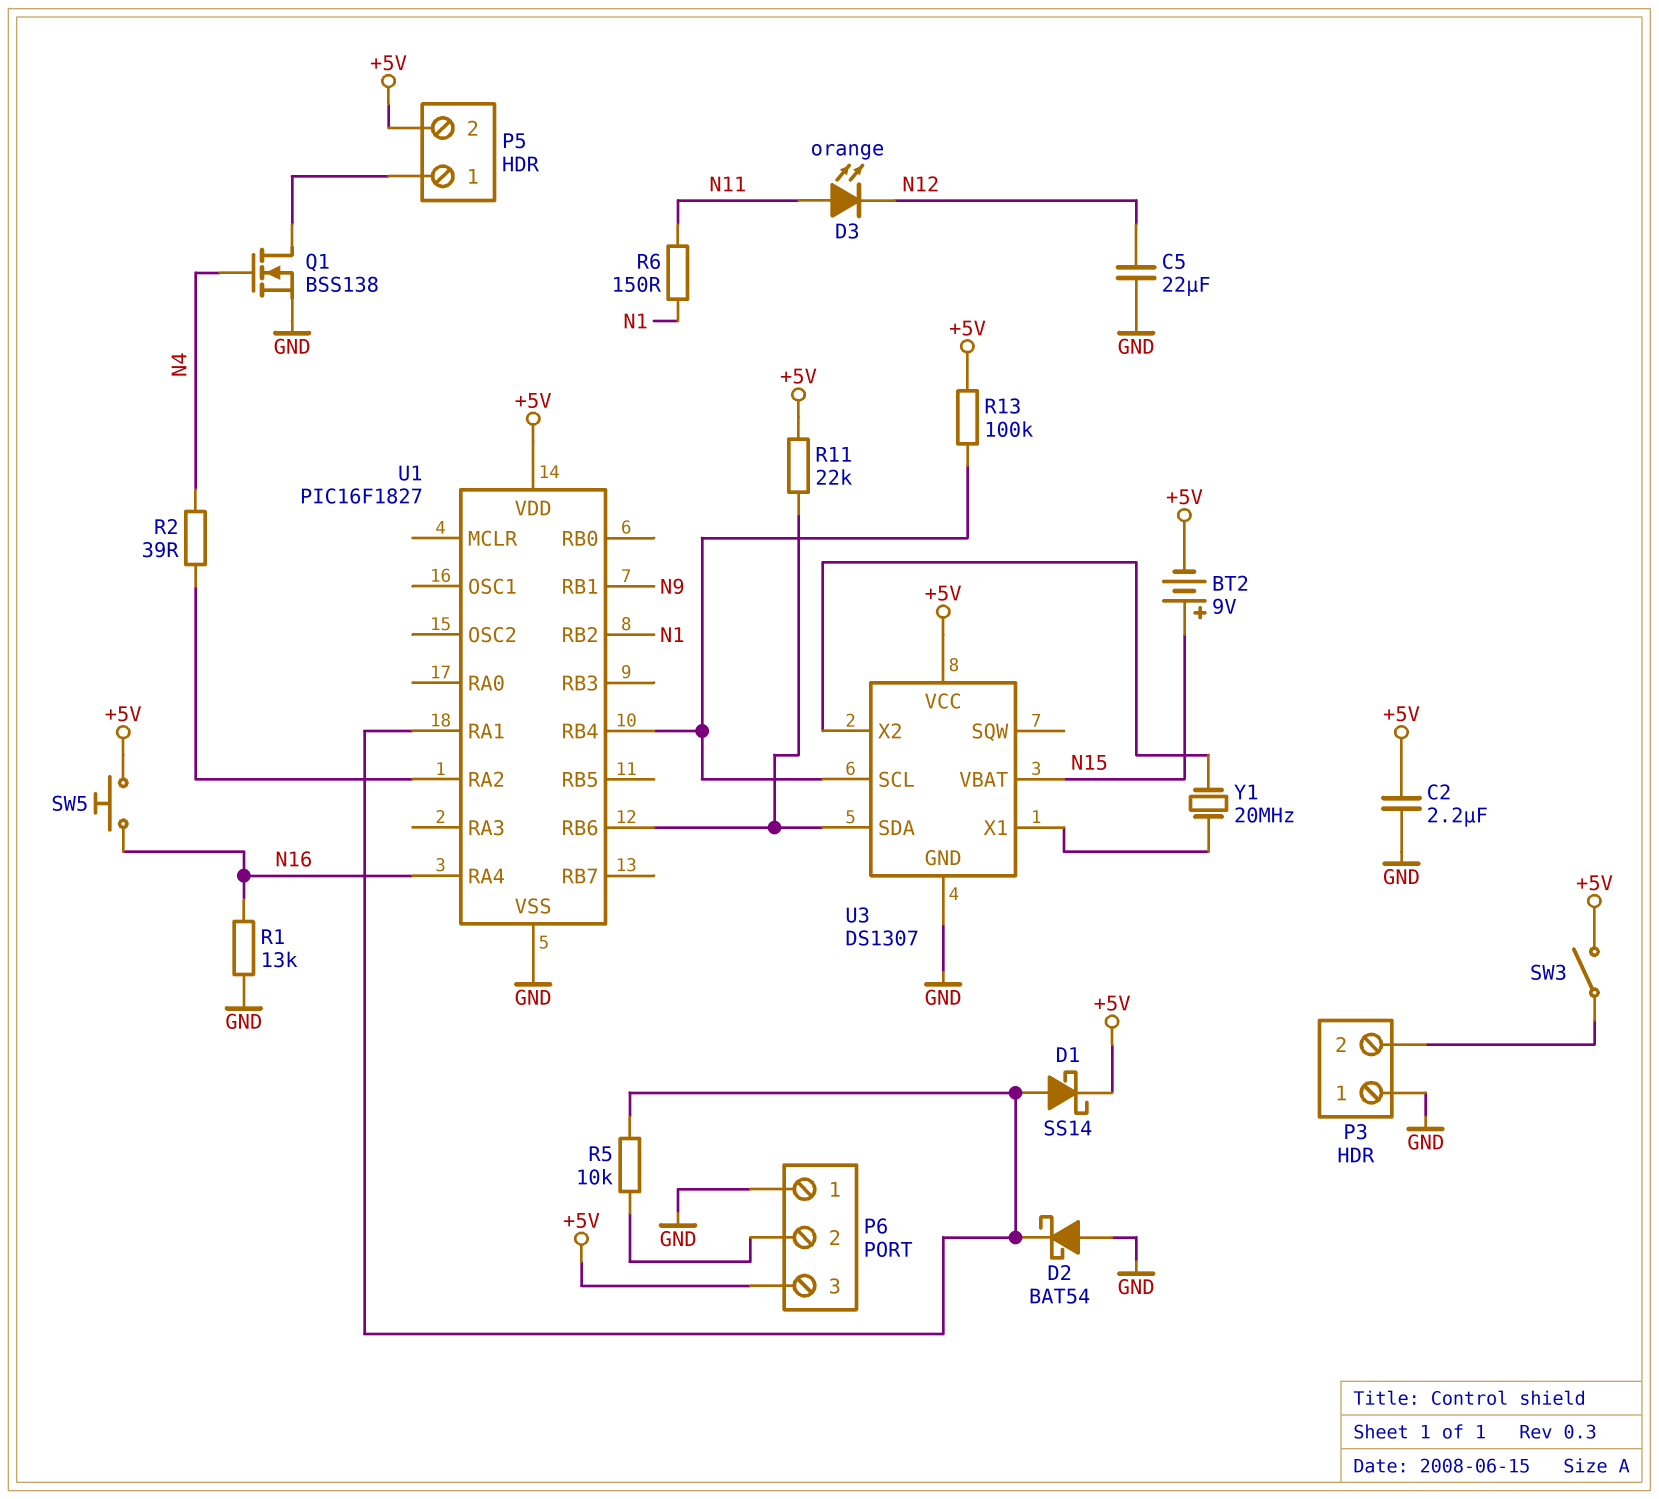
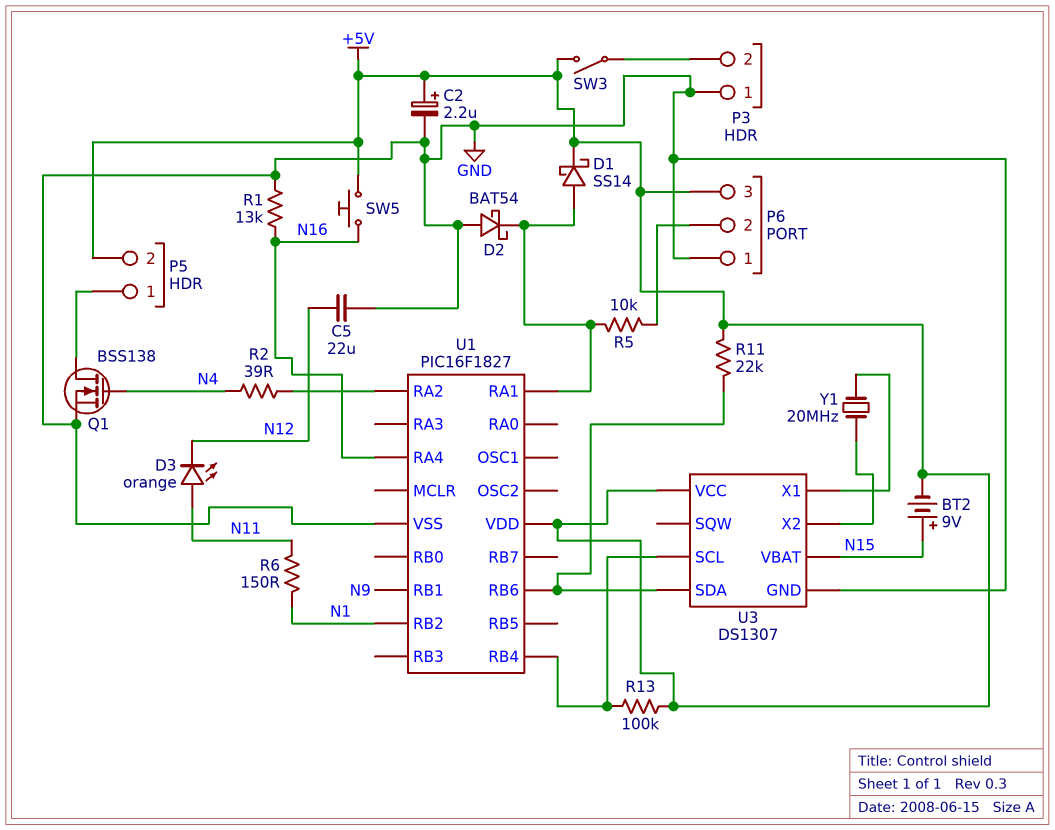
C2: 2.2uF (+5V, GND) -> 2.2uF (plus +5V, minus GND)

